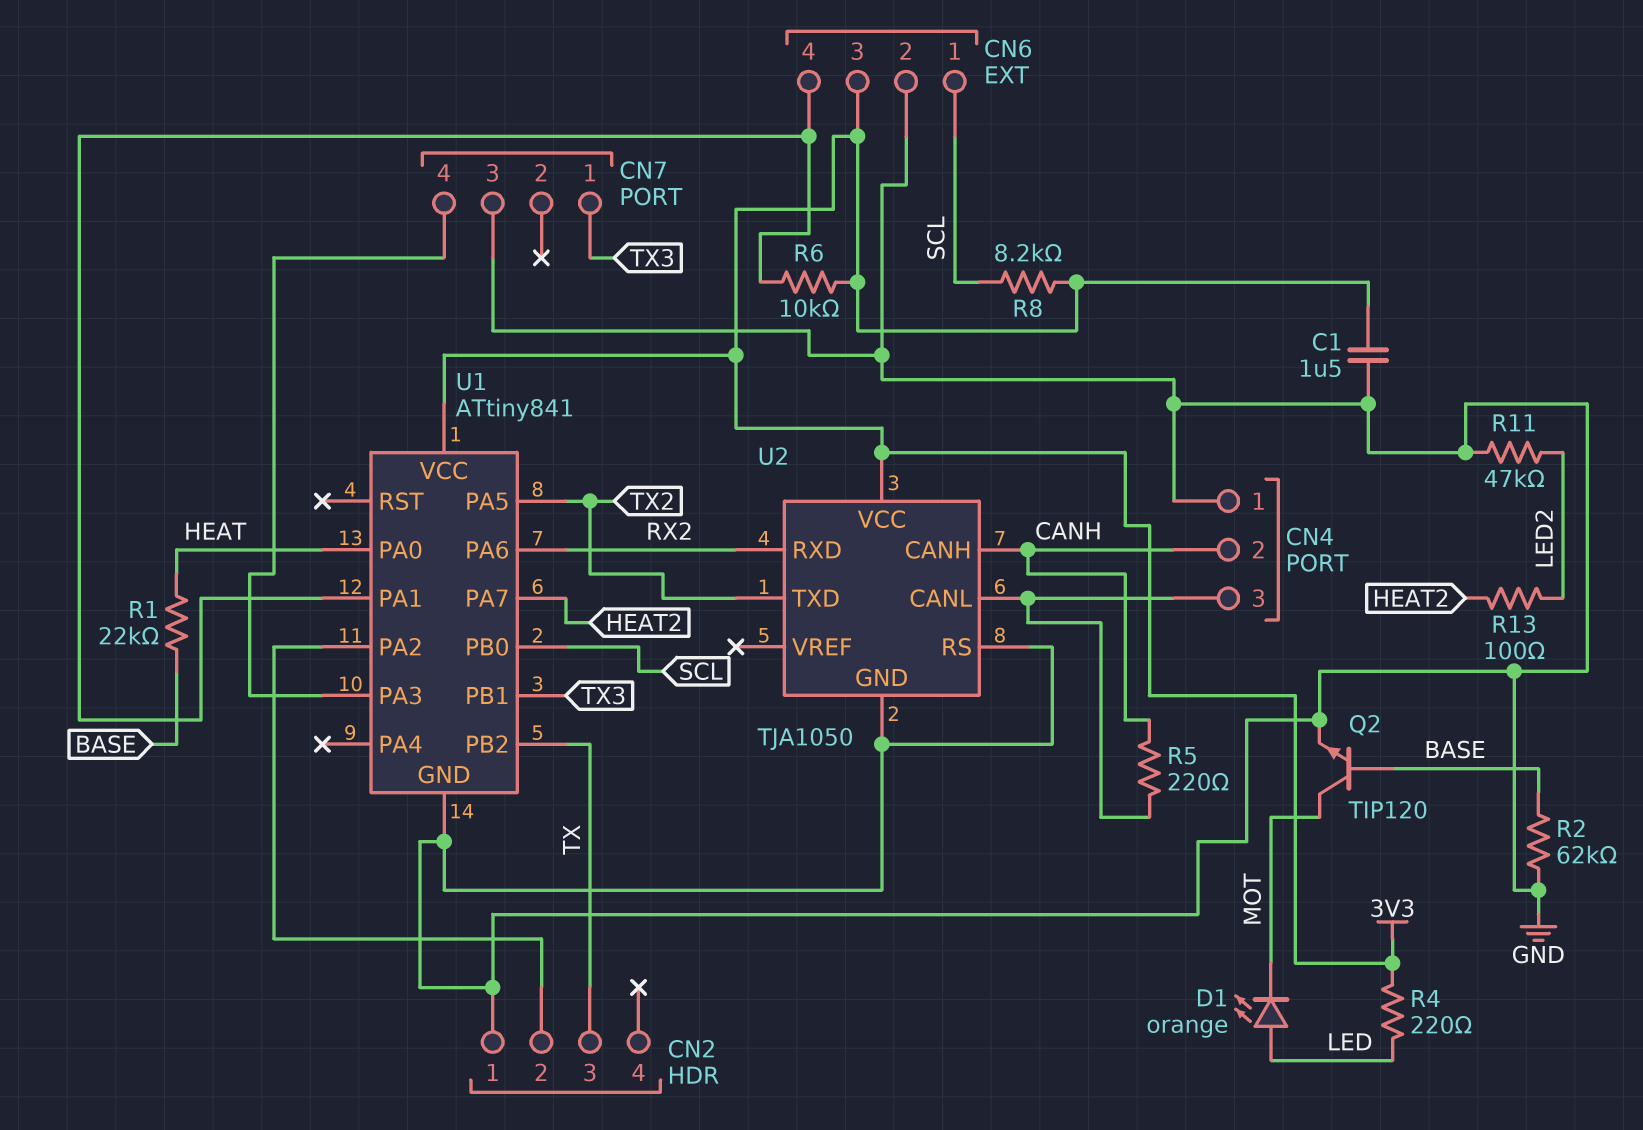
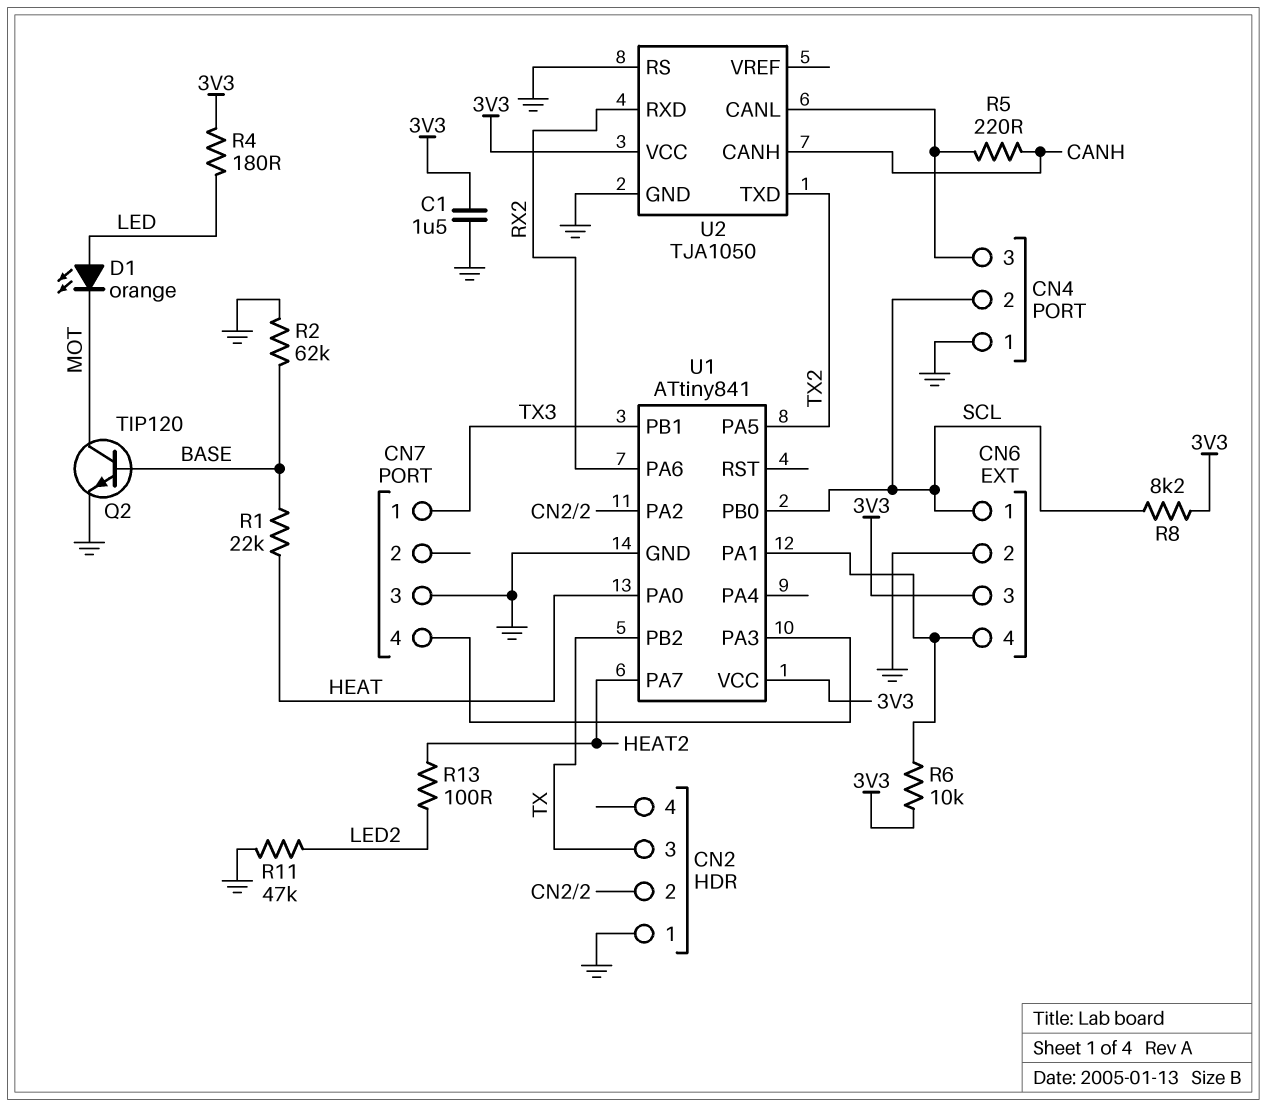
CN4 pin 2: CANH -> SCL
R4: 220 (3V3, LED) -> 180 (3V3, LED)

